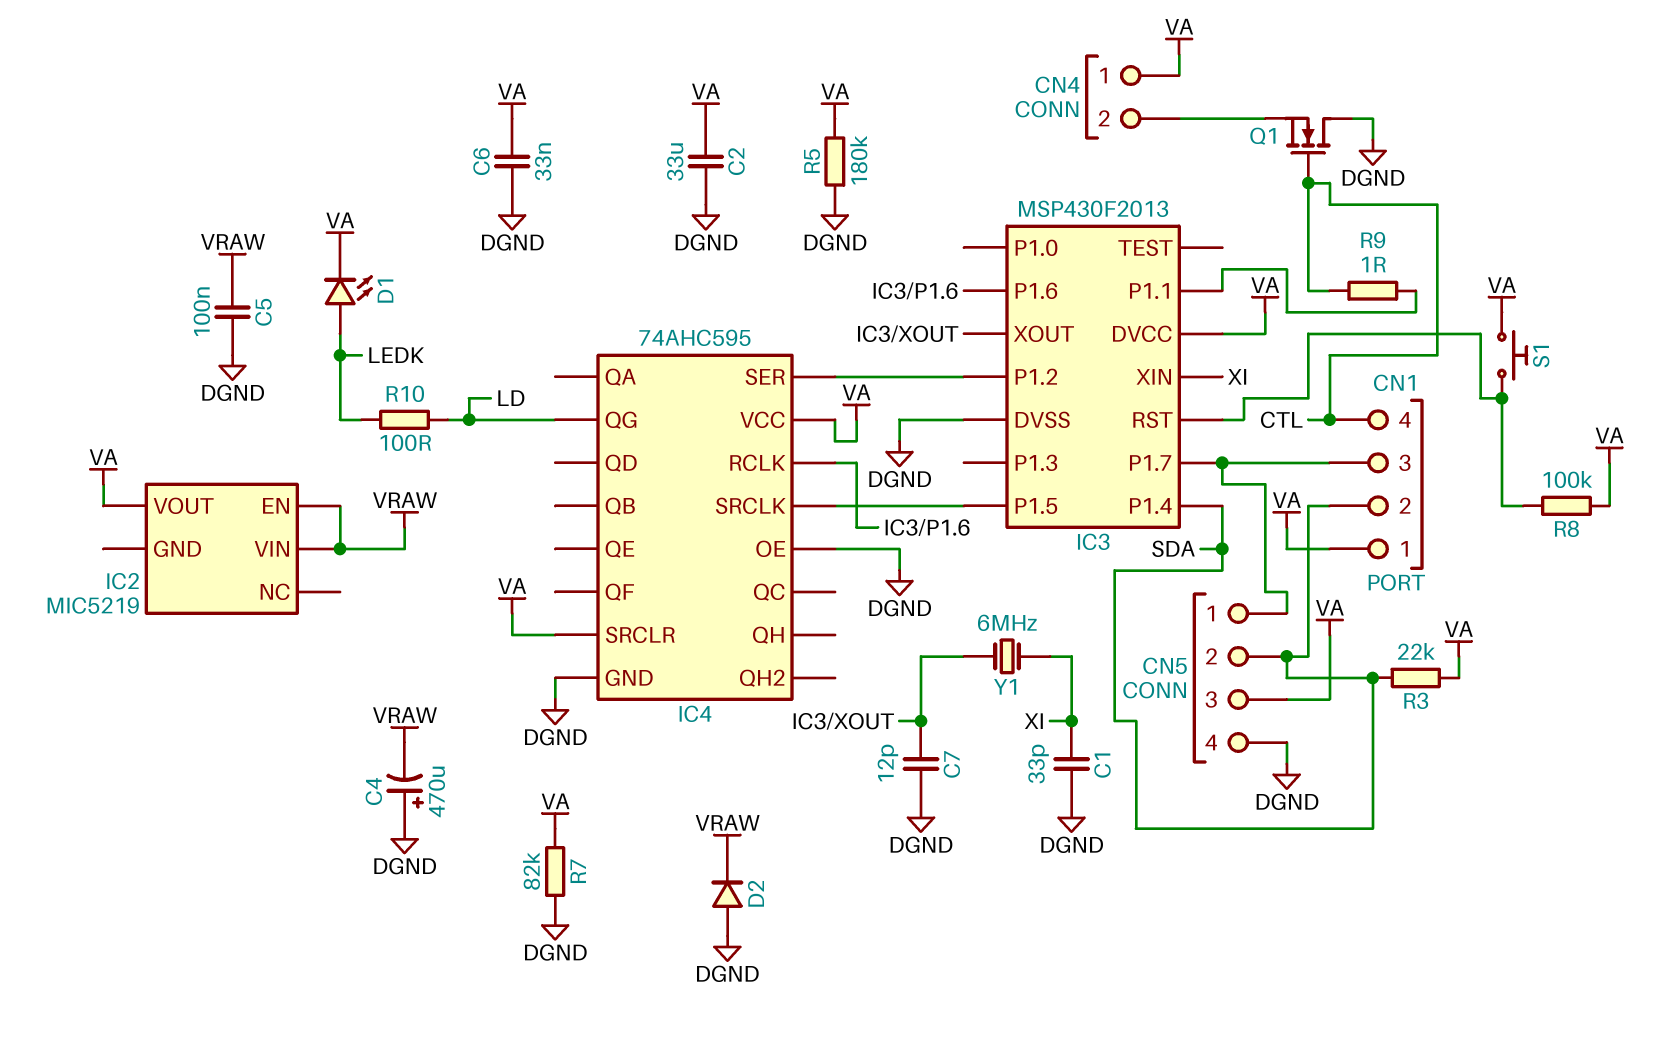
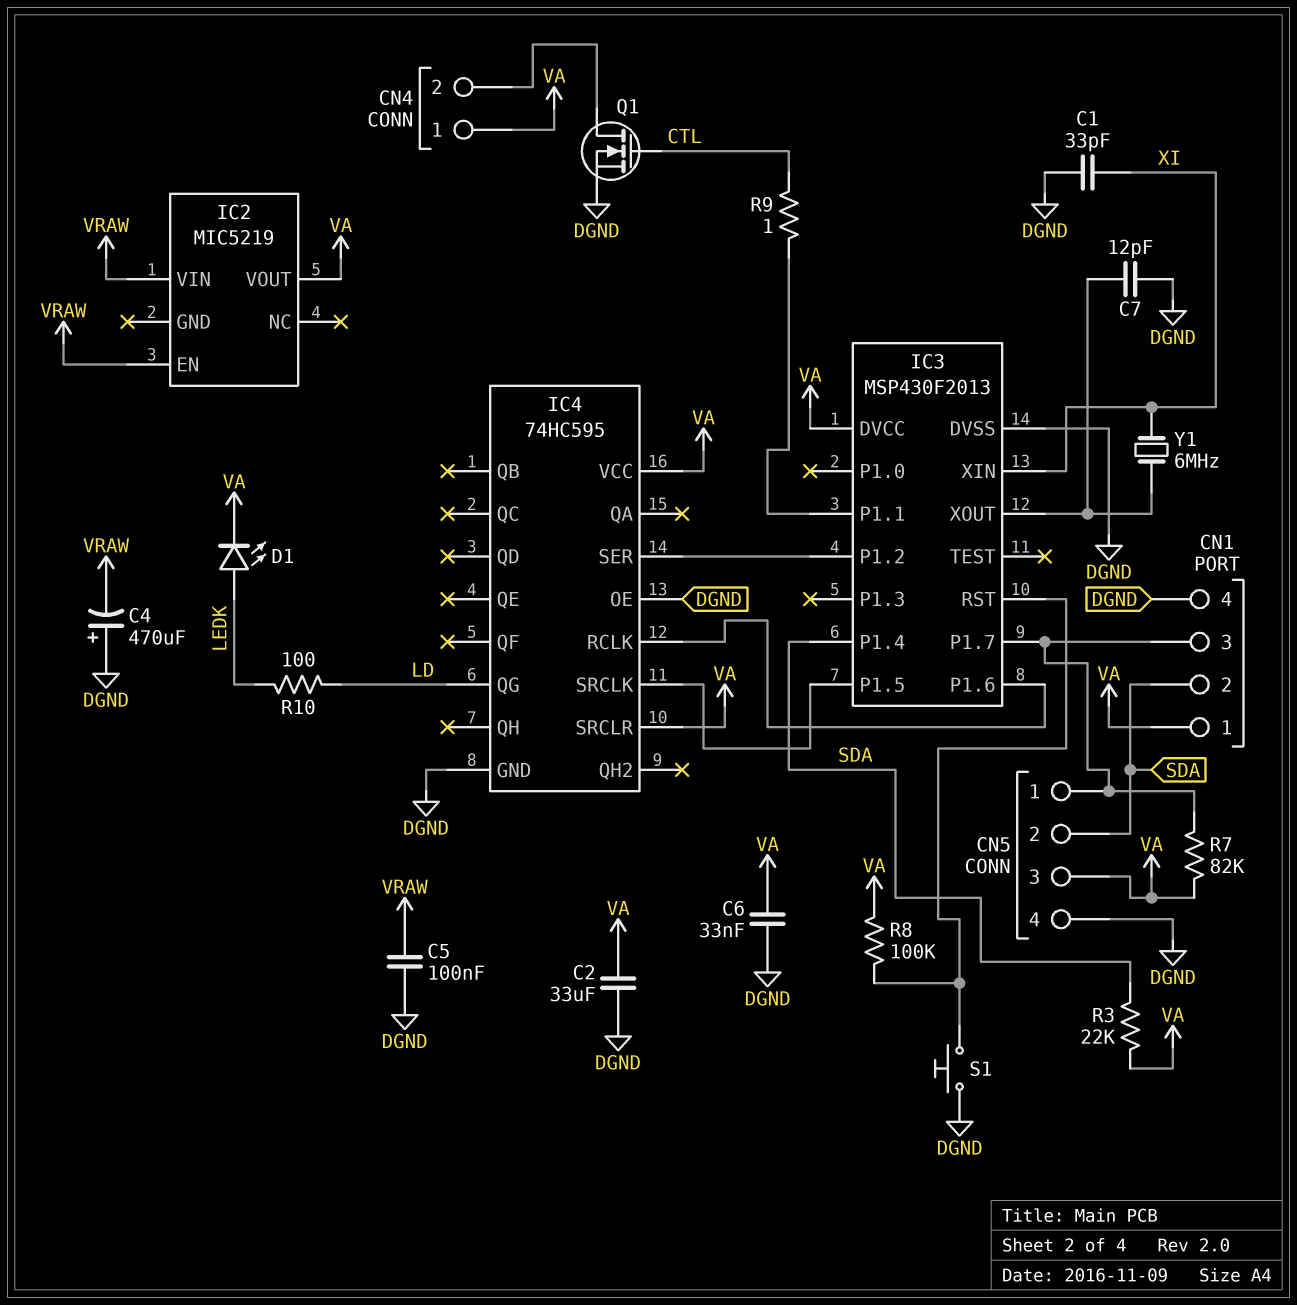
CN1 pin 4: CTL -> DGND
D2: diode (A DGND, K VRAW) -> none
IC4: 74AHC595 -> 74HC595
Q1: NMOS (G CTL, D DGND, S CN4/2) -> NMOS (G CTL, D CN4/2, S DGND)
R5: 180k (DGND, VA) -> none
R7: 82k (DGND, VA) -> 82k (CN1/3, VA)
S1: button (IC3/RST, VA) -> button (DGND, IC3/RST)

